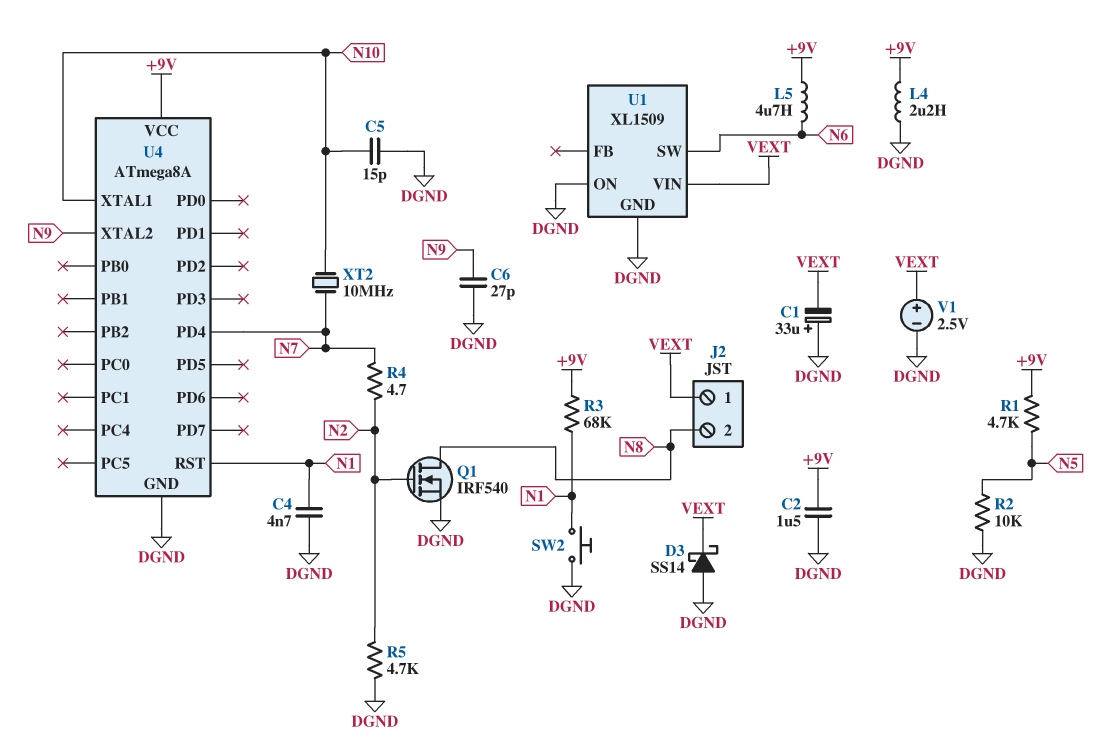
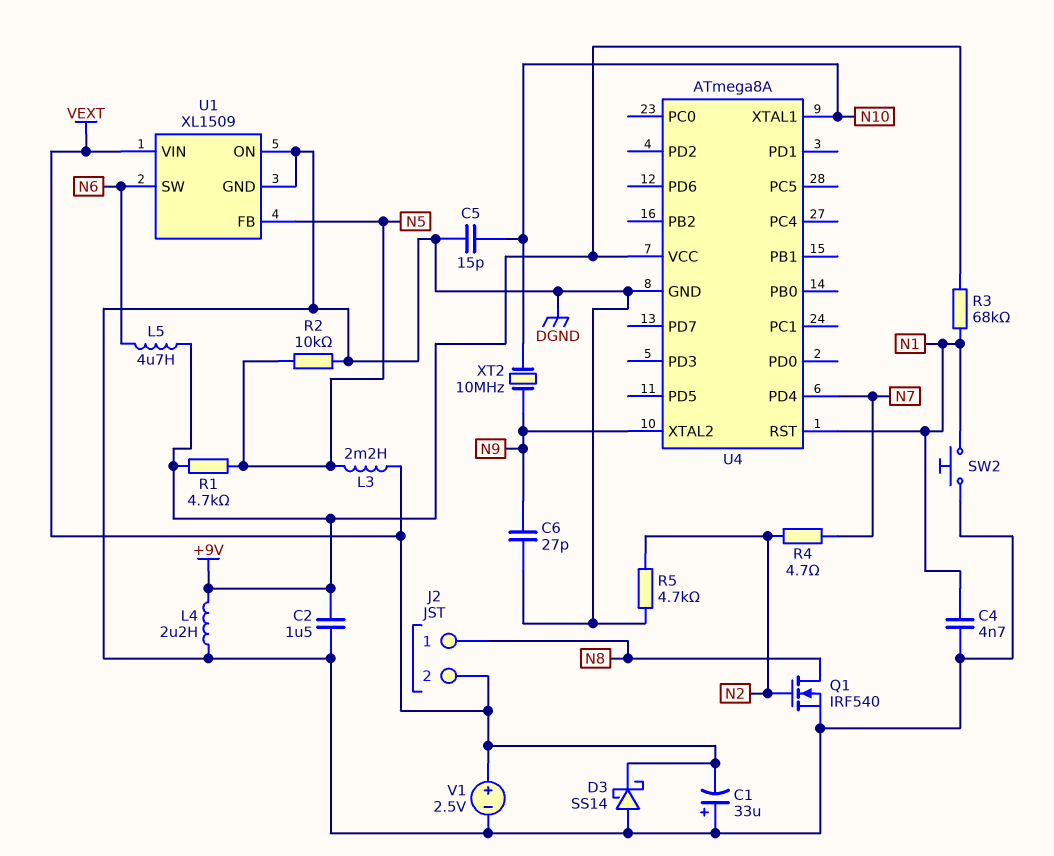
J2 pin 1: VEXT -> N8
J2 pin 2: N8 -> VEXT
L3: none -> 2.2mH (N5, VEXT)
U1 pin FB: none -> N5
XT2: 10MHz (N7, N10) -> 10MHz (N9, N10)

